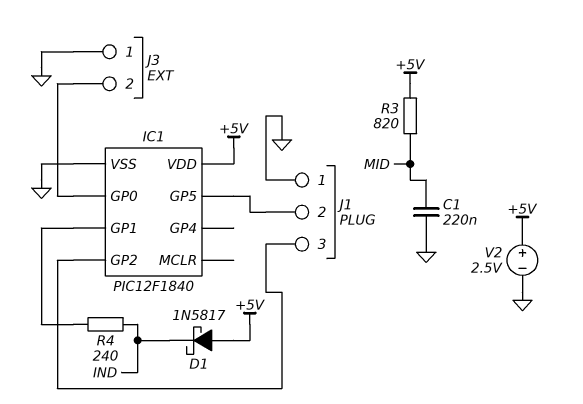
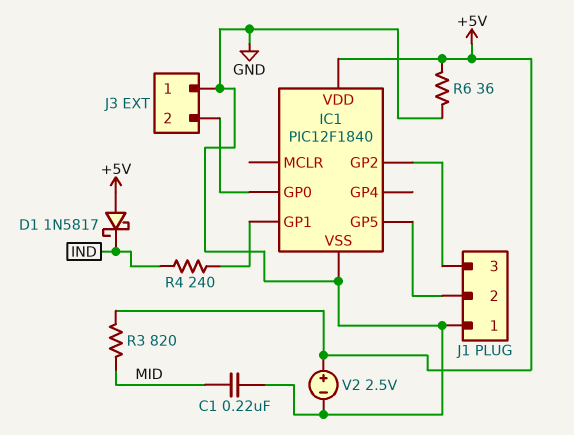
R6: none -> 36 (+5V, GND)

